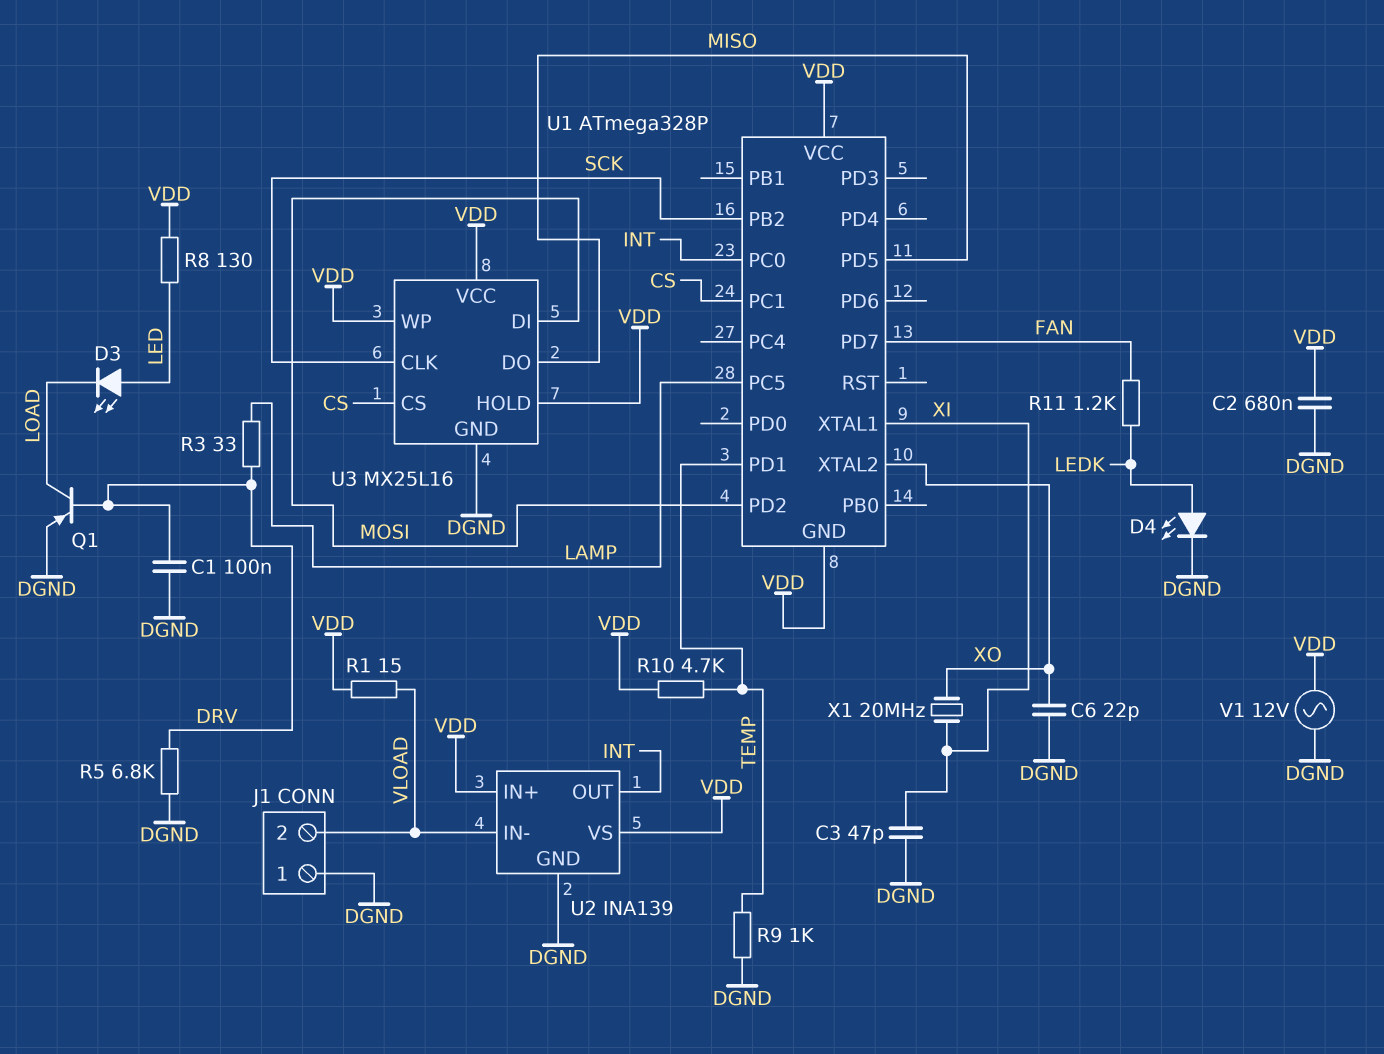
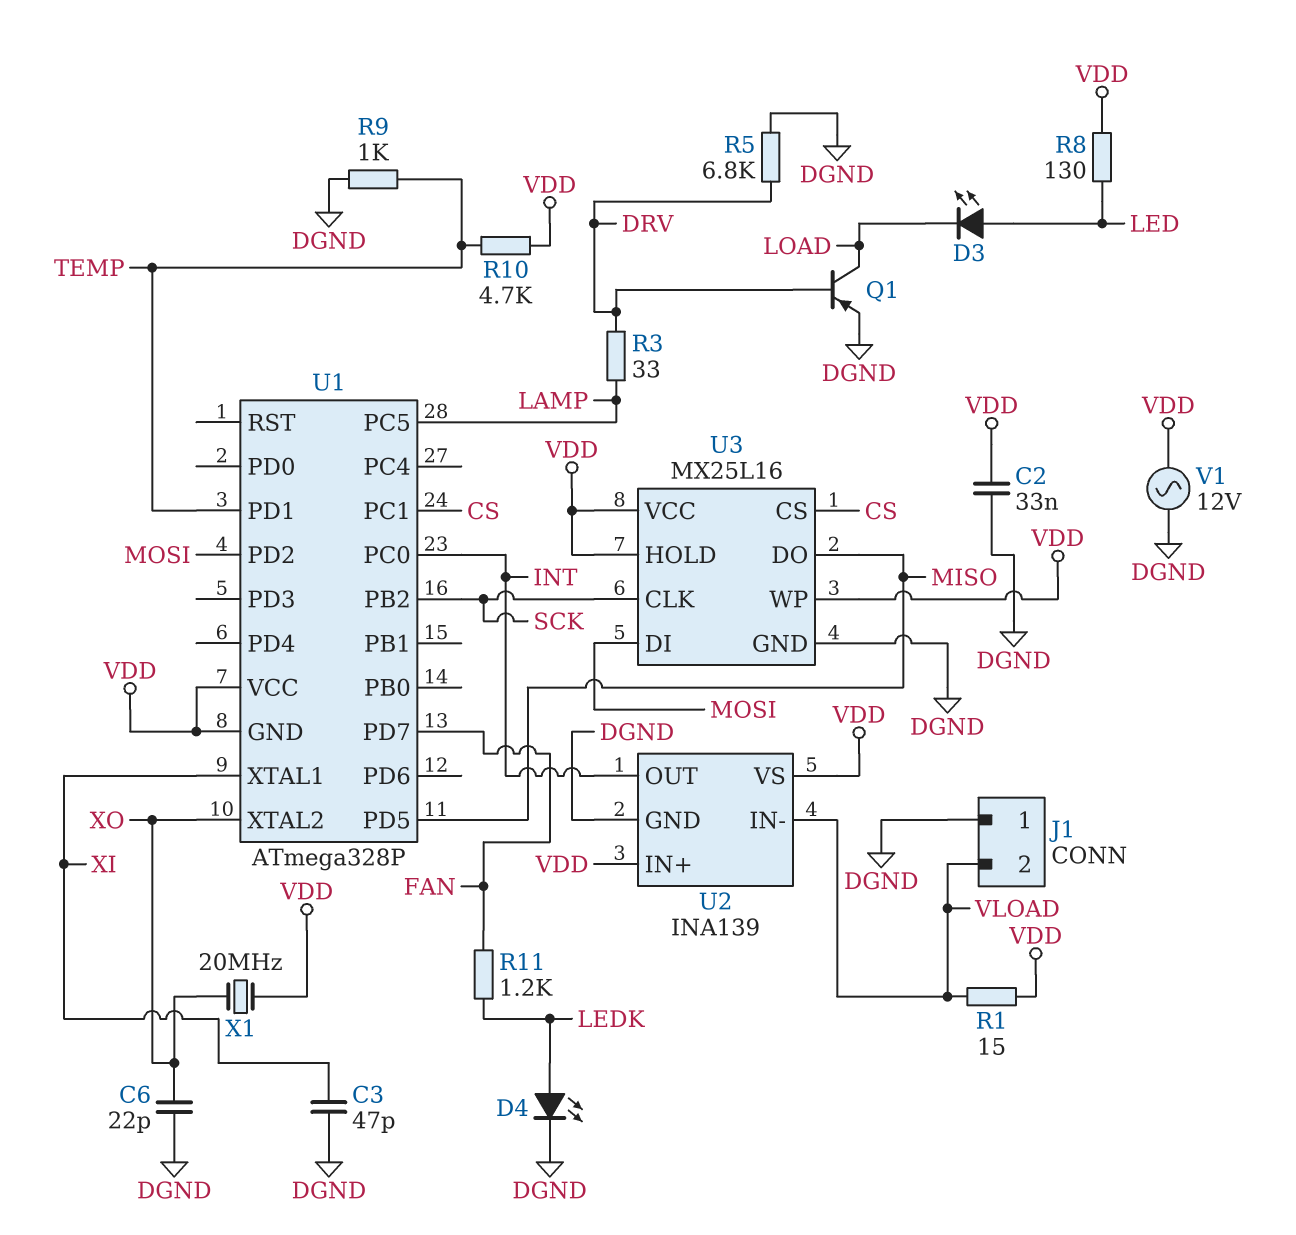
C1: 100nF (DGND, DRV) -> none
C2: 680nF (DGND, VDD) -> 33nF (DGND, VDD)
X1: 20MHz (XI, XO) -> 20MHz (VDD, XO)

